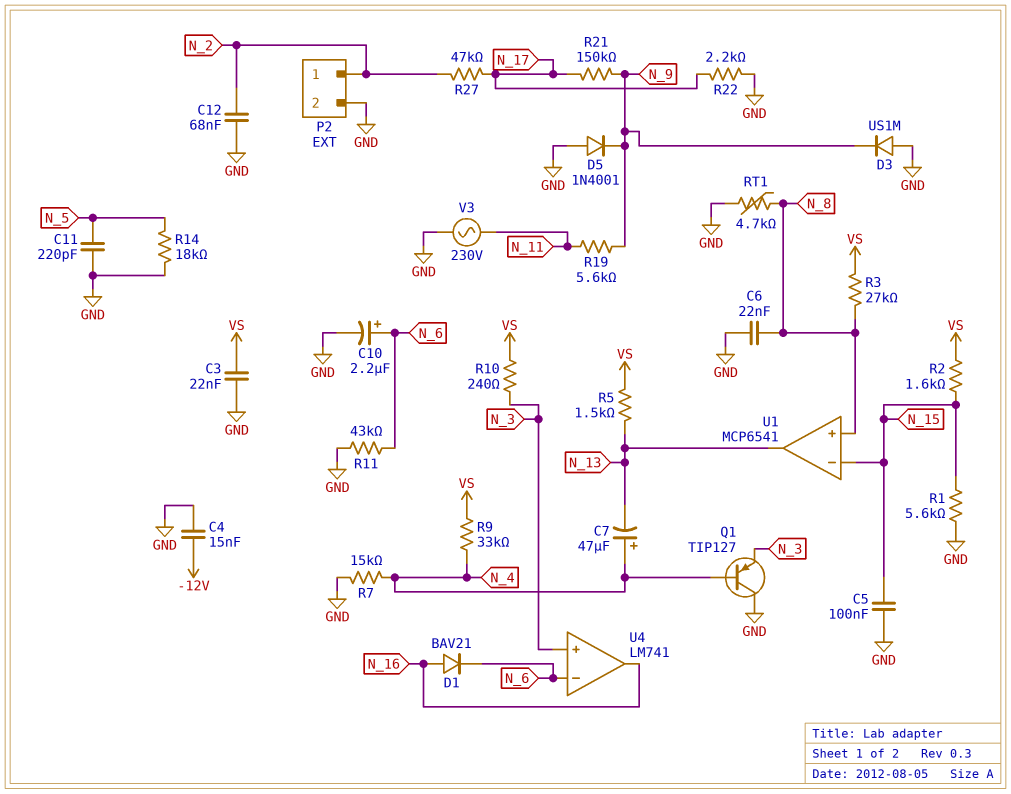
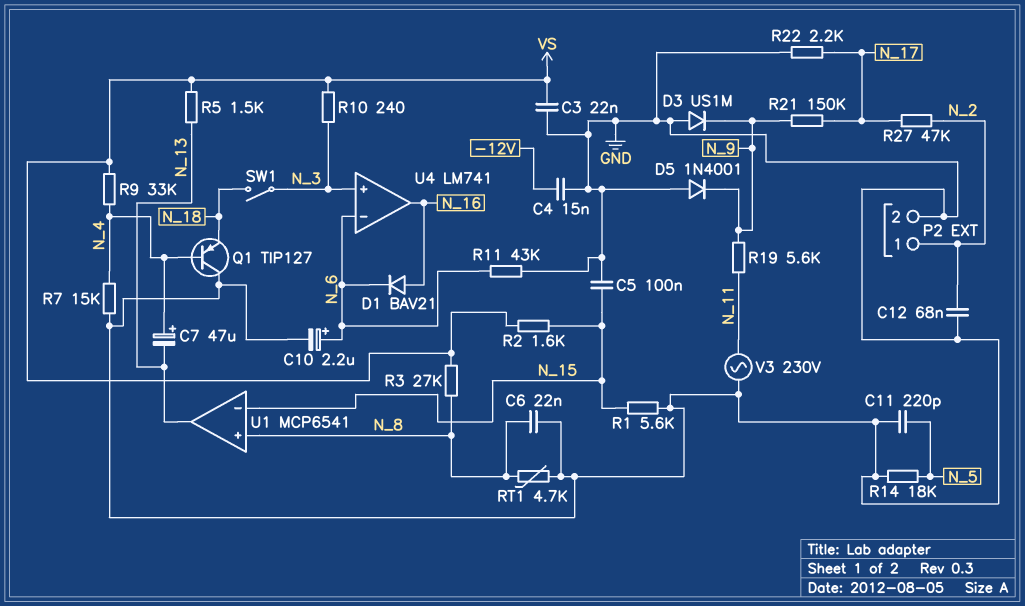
Q1: PNP TIP127 (B N_4, C GND, E N_3) -> PNP TIP127 (B N_4, C GND, E N_18)
SW1: none -> switch (N_3, N_18)

